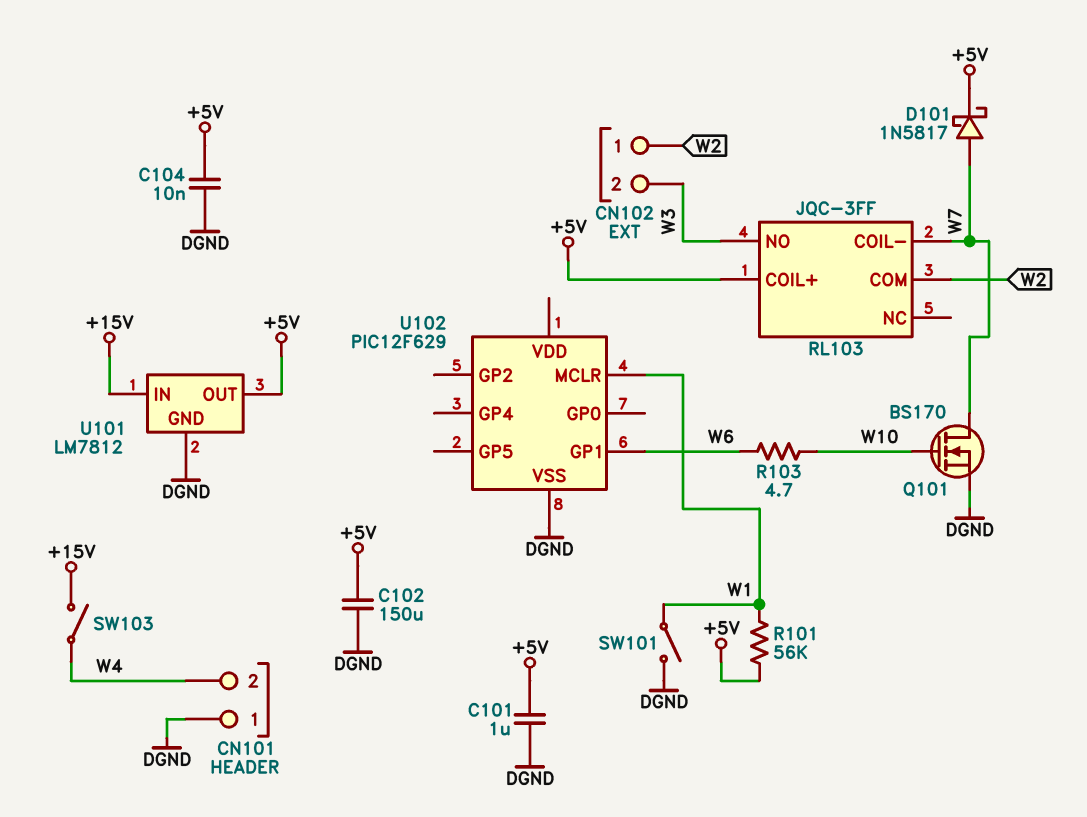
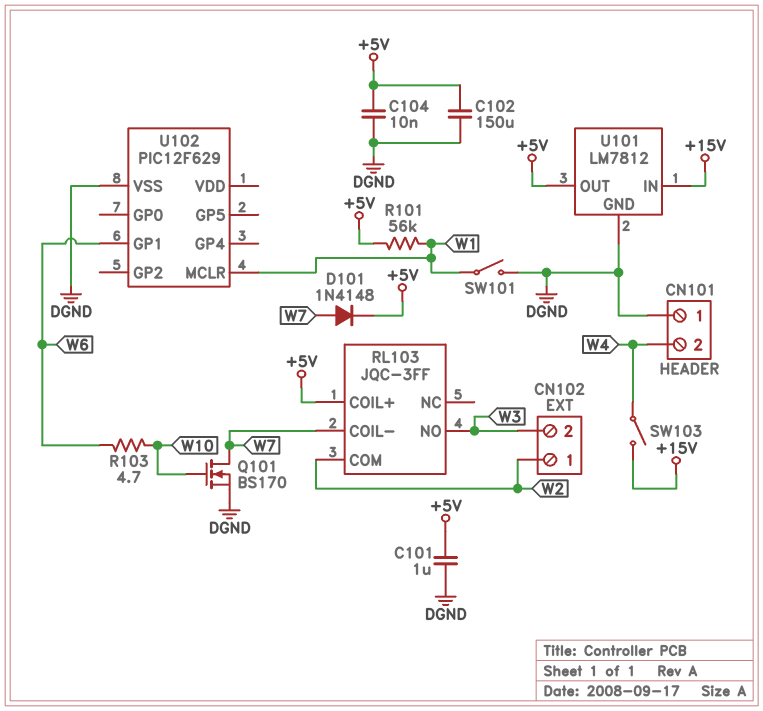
D101: schottky 1N5817 (A W7, K +5V) -> diode 1N4148 (A W7, K +5V)

